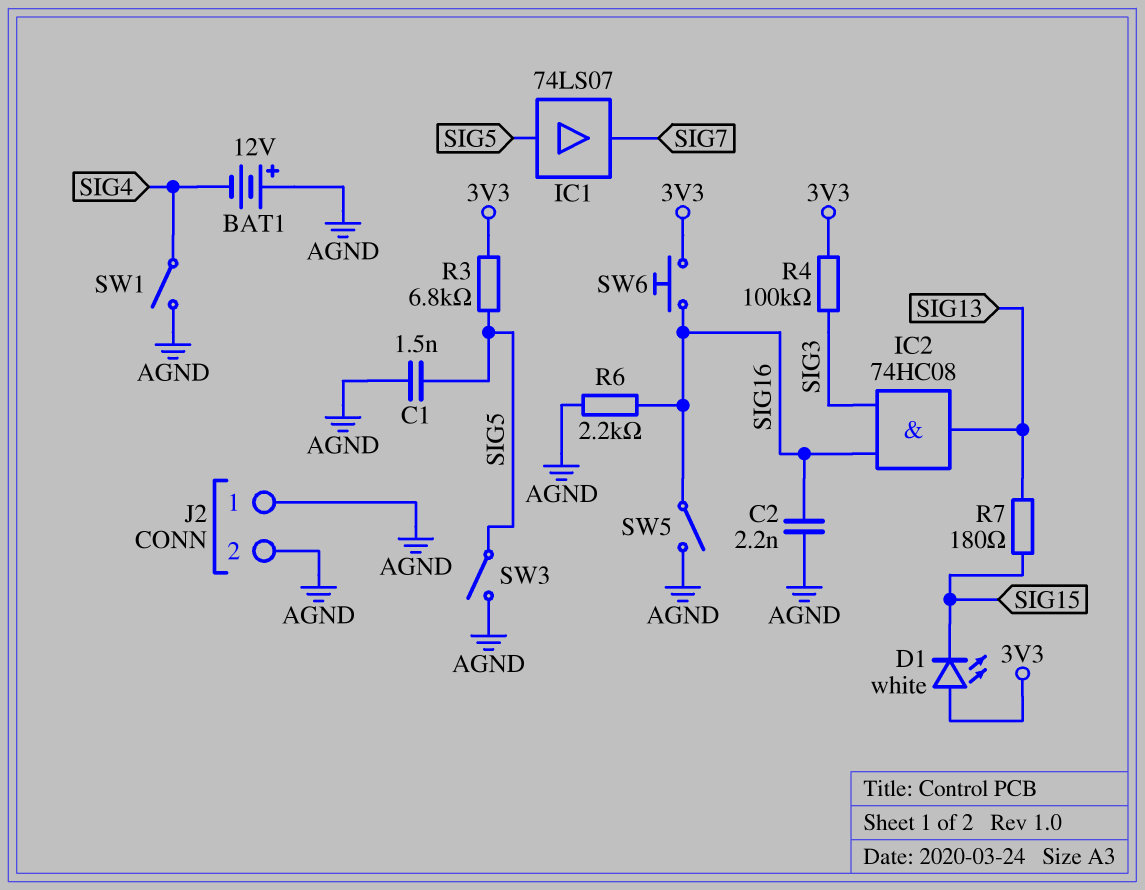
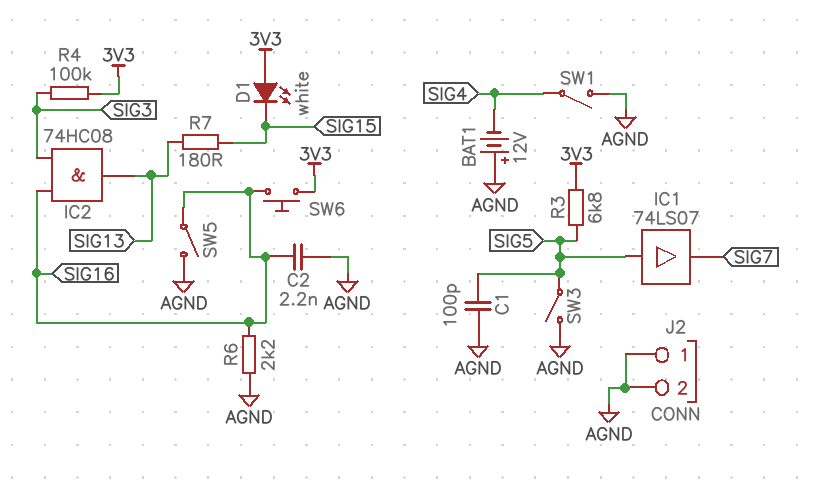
C1: 1.5nF (AGND, SIG5) -> 100pF (AGND, SIG5)

